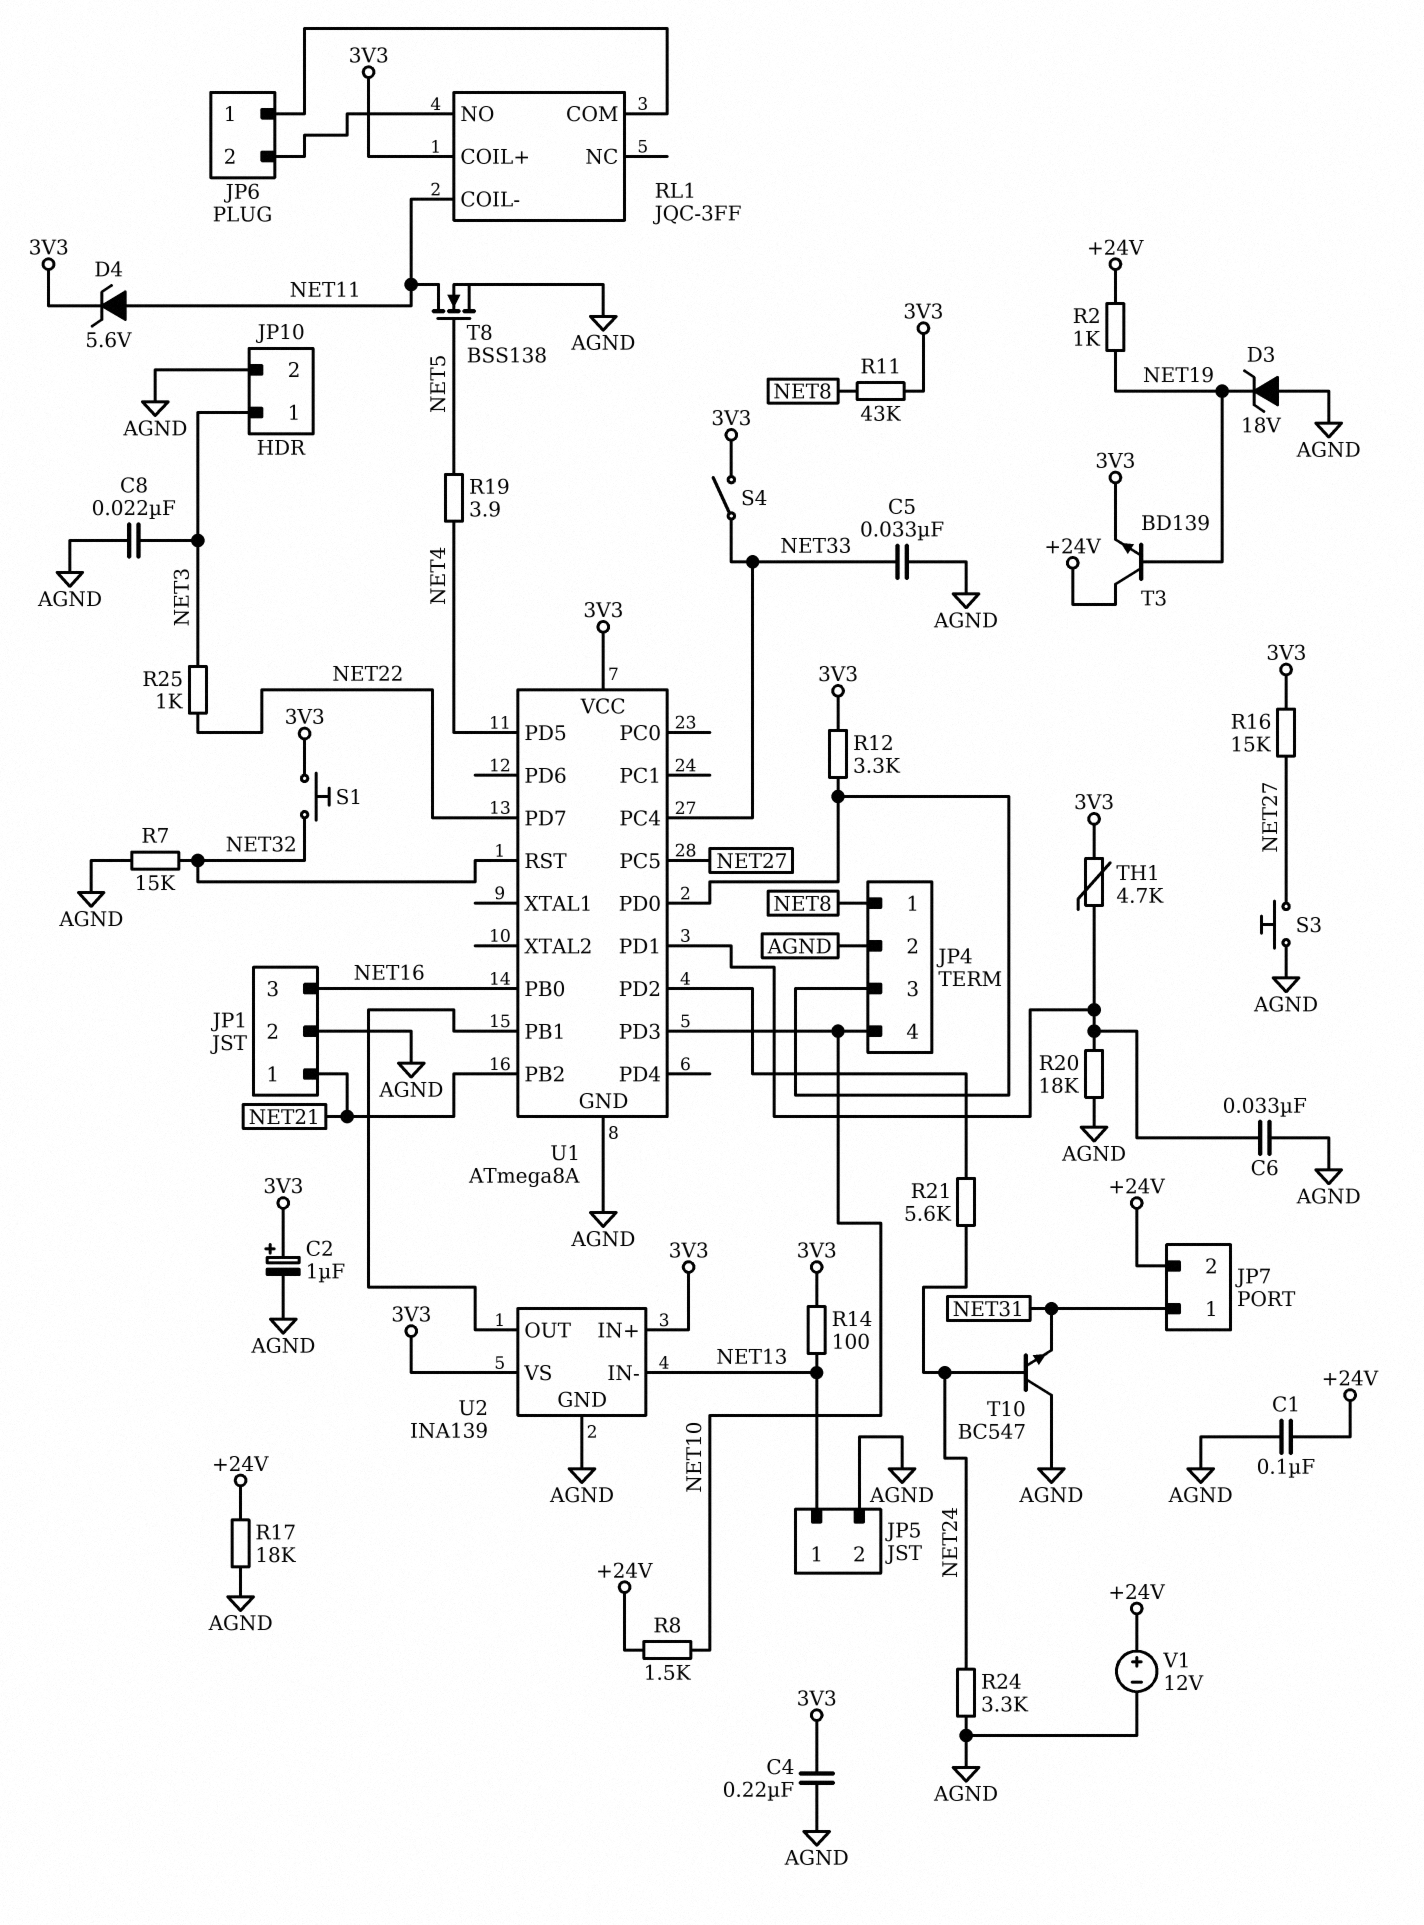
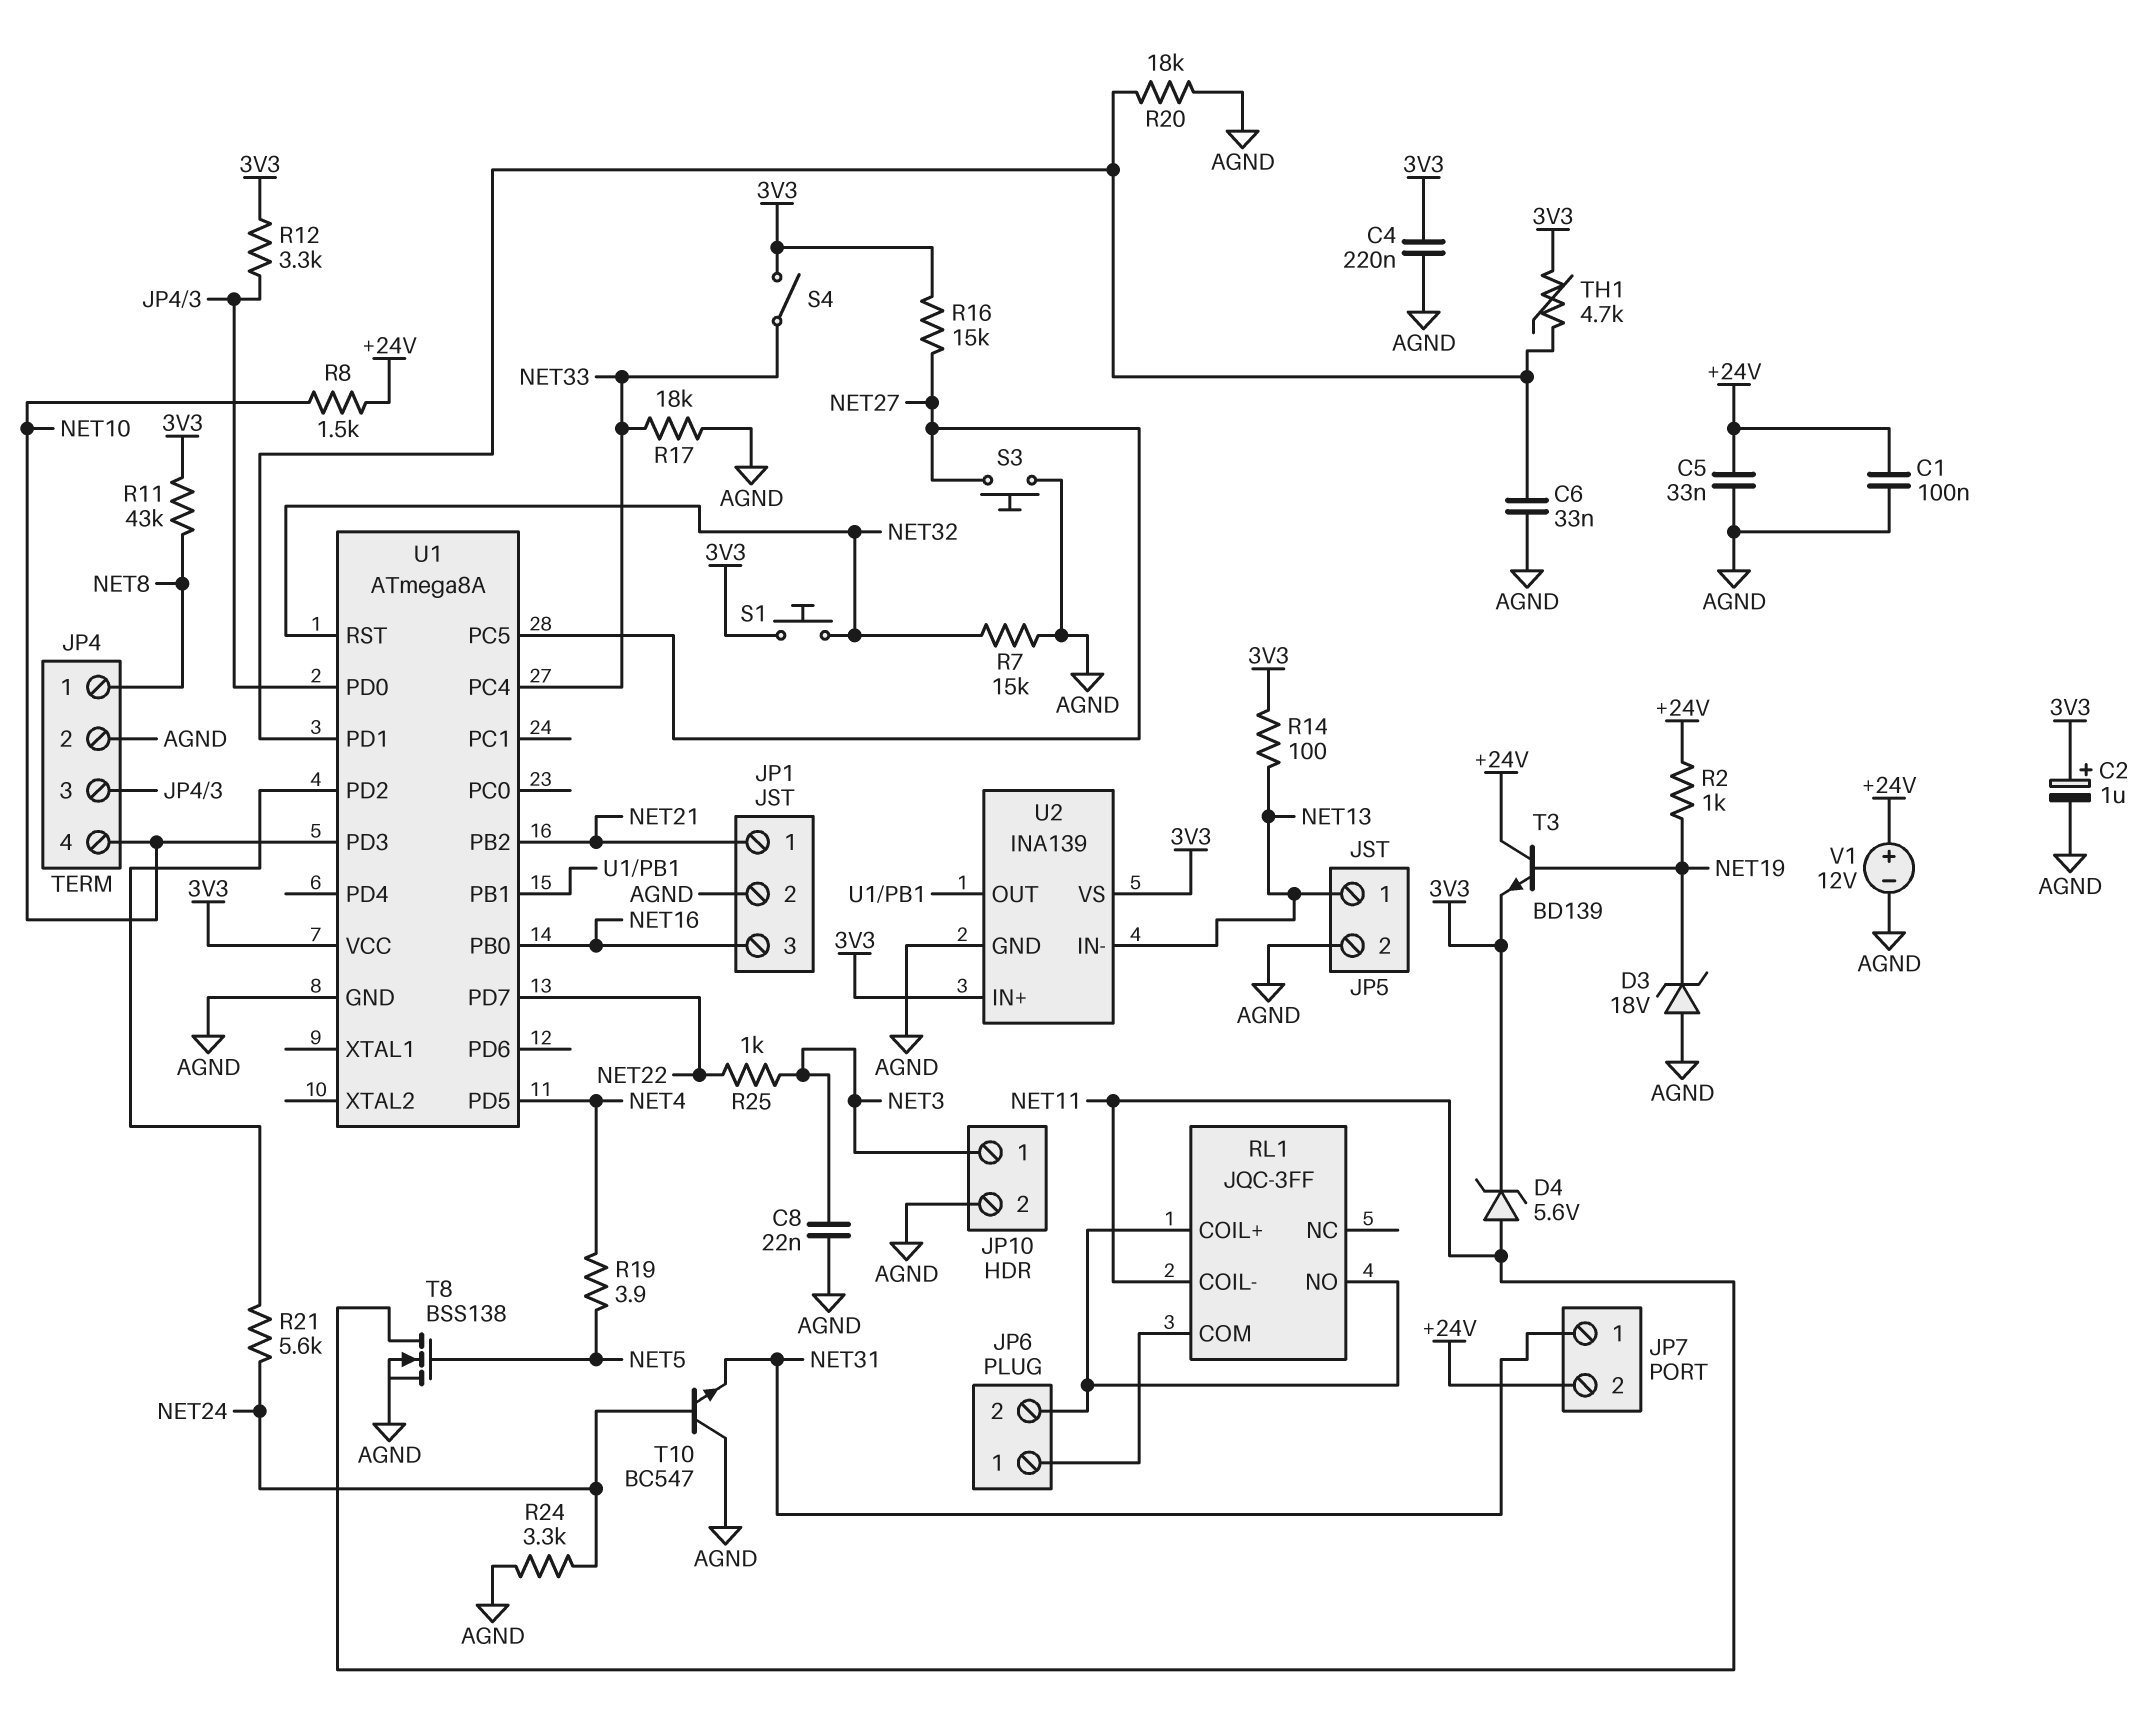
C5: 33nF (AGND, NET33) -> 33nF (+24V, AGND)
R17: 18k (+24V, AGND) -> 18k (AGND, NET33)
RL1 pin COIL+: 3V3 -> JP6/2

